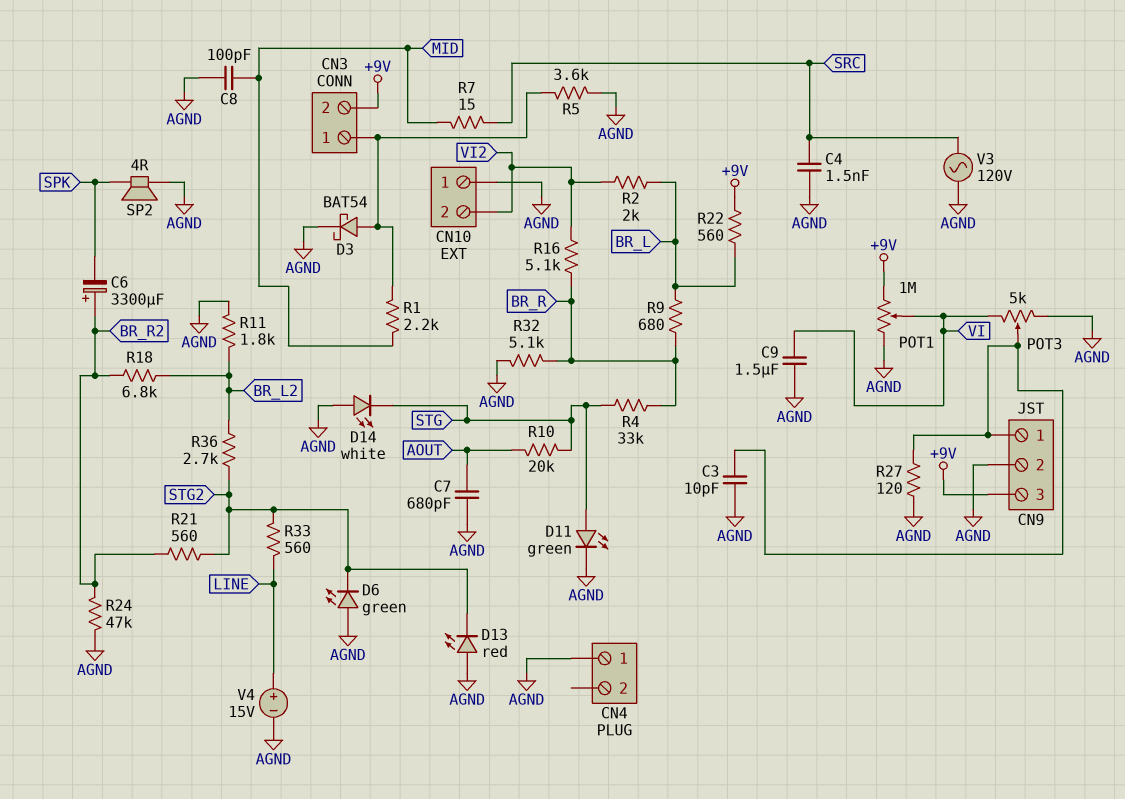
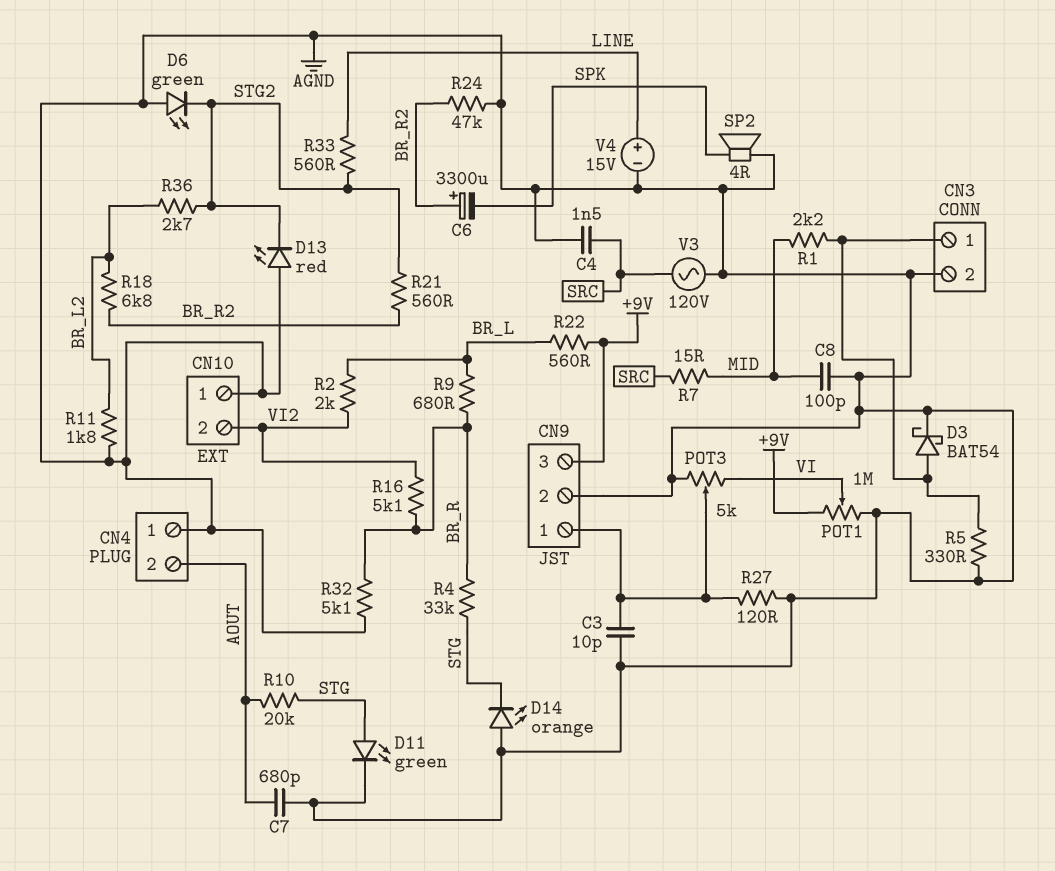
C9: 1.5uF (AGND, VI) -> none
CN3 pin 2: +9V -> AGND
CN4 pin 2: none -> AOUT
D14: LED white (A AGND, K STG) -> LED orange (A AGND, K STG)
R5: 3.6k (AGND, CN3/1) -> 330 (AGND, CN3/1)

